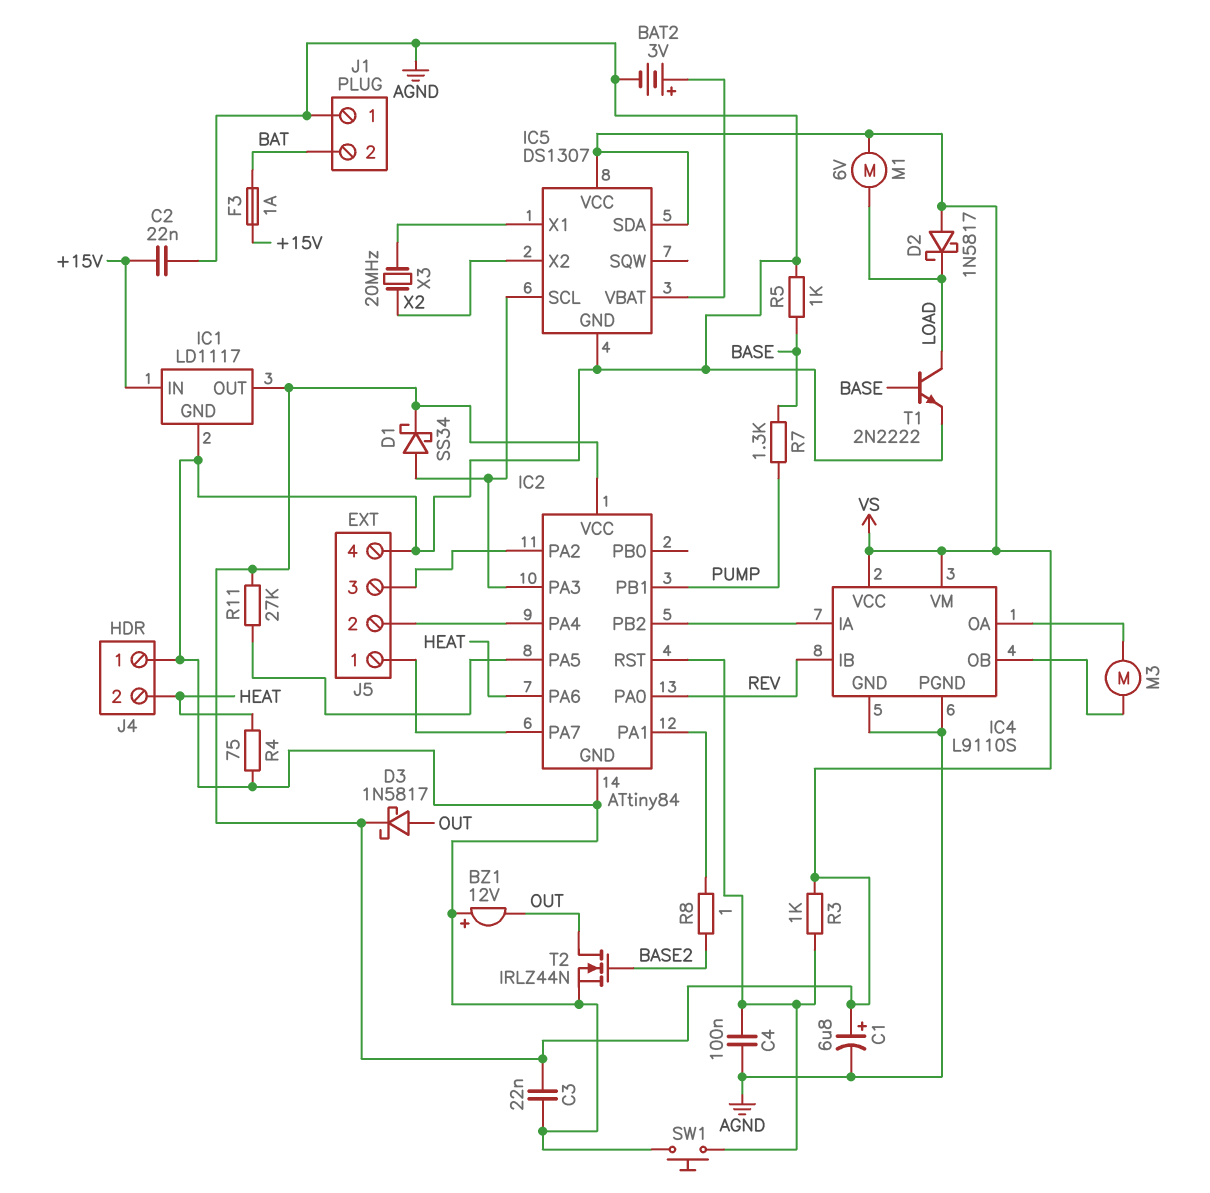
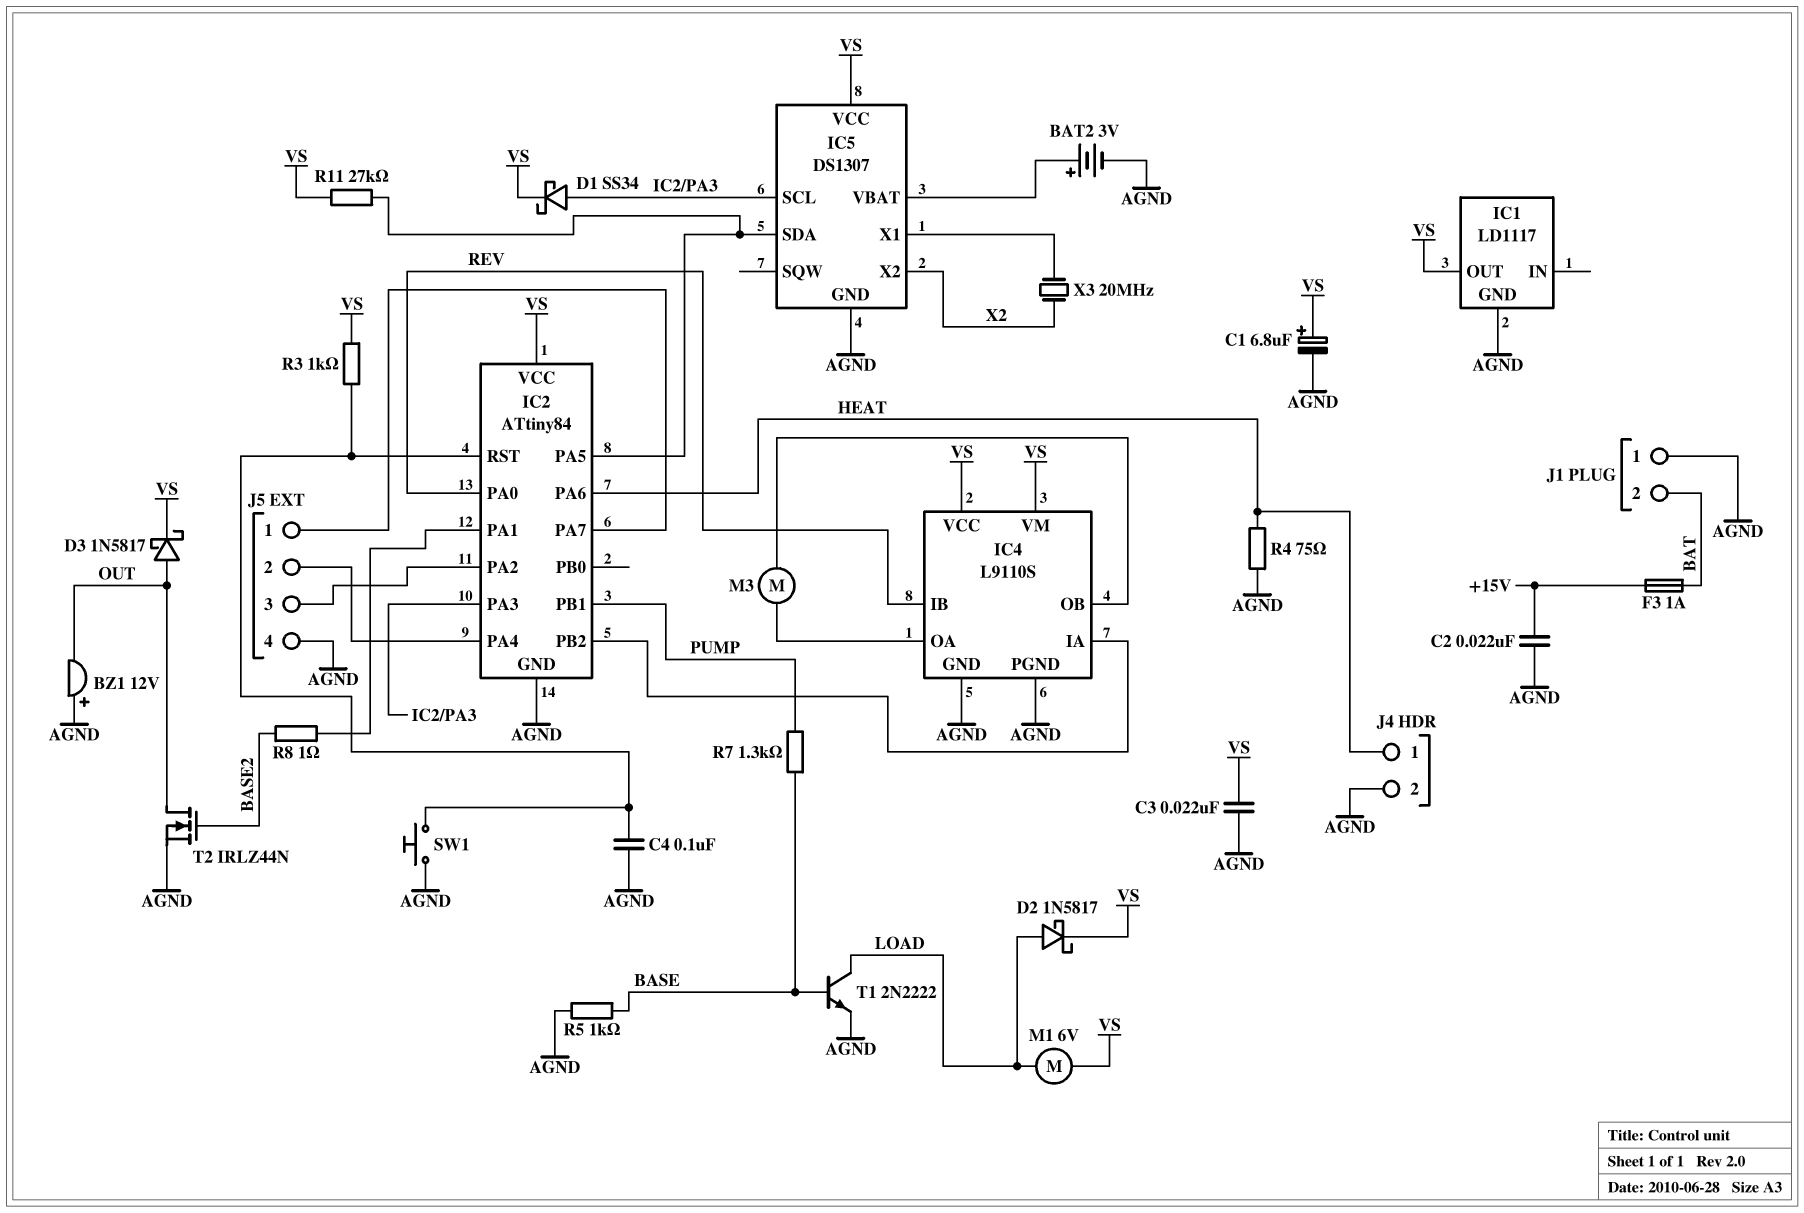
D2: schottky 1N5817 (A VS, K LOAD) -> schottky 1N5817 (A LOAD, K VS)
IC1 pin IN: +15V -> none
IC5 pin SDA: VS -> IC2/PA5
J4 pin 1: AGND -> HEAT
J4 pin 2: HEAT -> AGND

